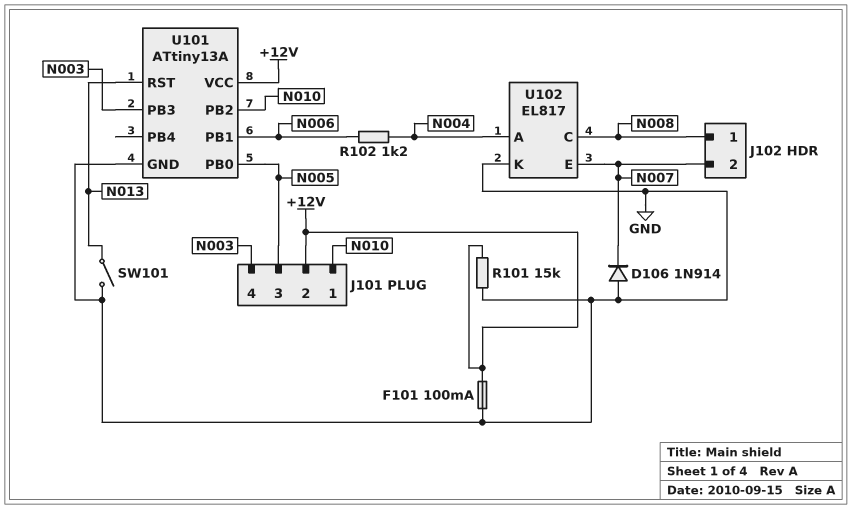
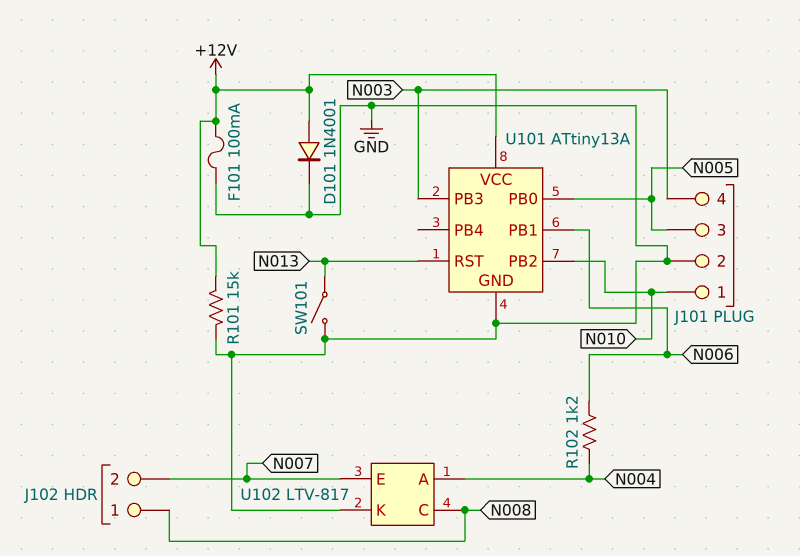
D101: none -> diode 1N4001 (A +12V, K GND)
D106: diode 1N914 (A GND, K N007) -> none
J101 pin 2: +12V -> GND
U102: EL817 -> LTV-817

